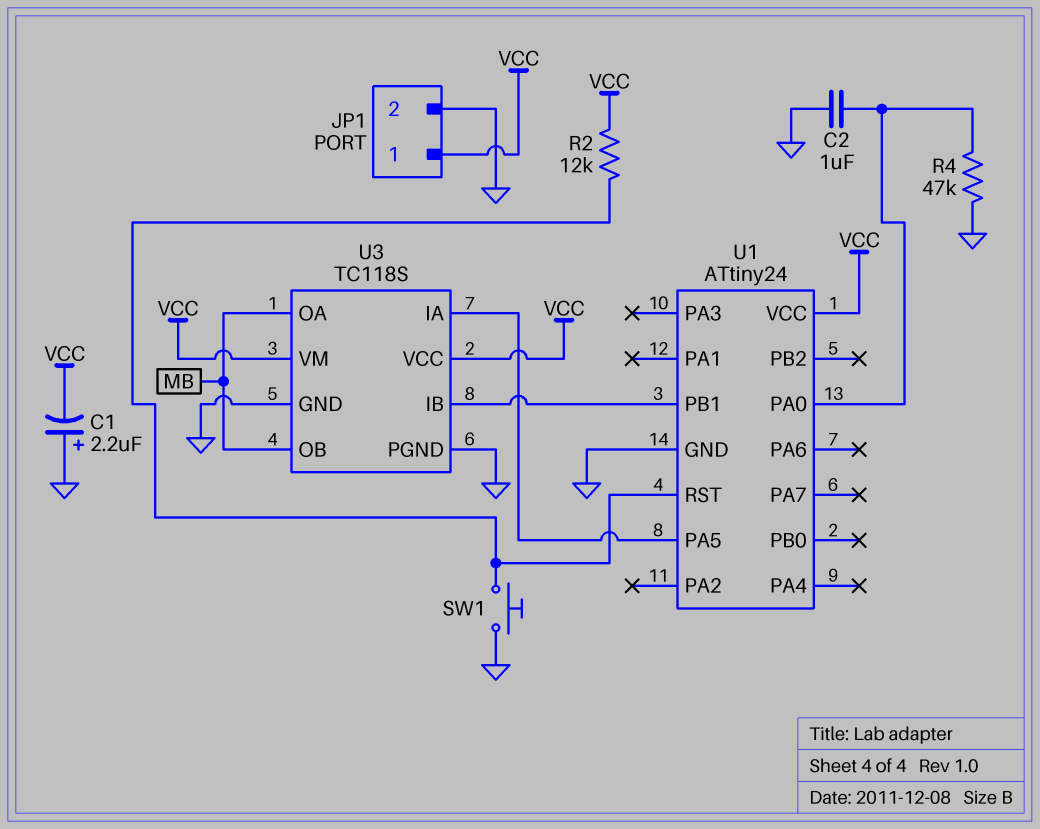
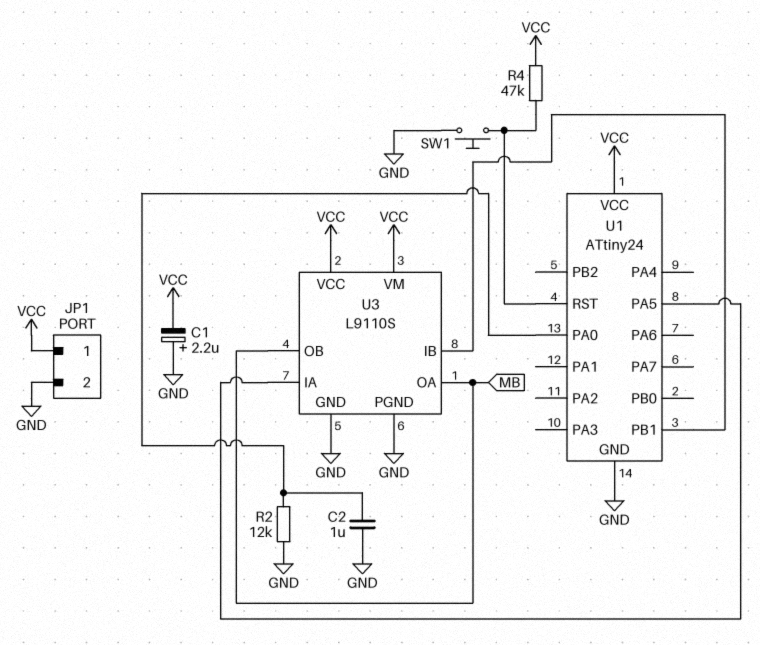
R2: 12k (U1/RST, VCC) -> 12k (GND, U1/PA0)
R4: 47k (GND, U1/PA0) -> 47k (U1/RST, VCC)
U3: TC118S -> L9110S

